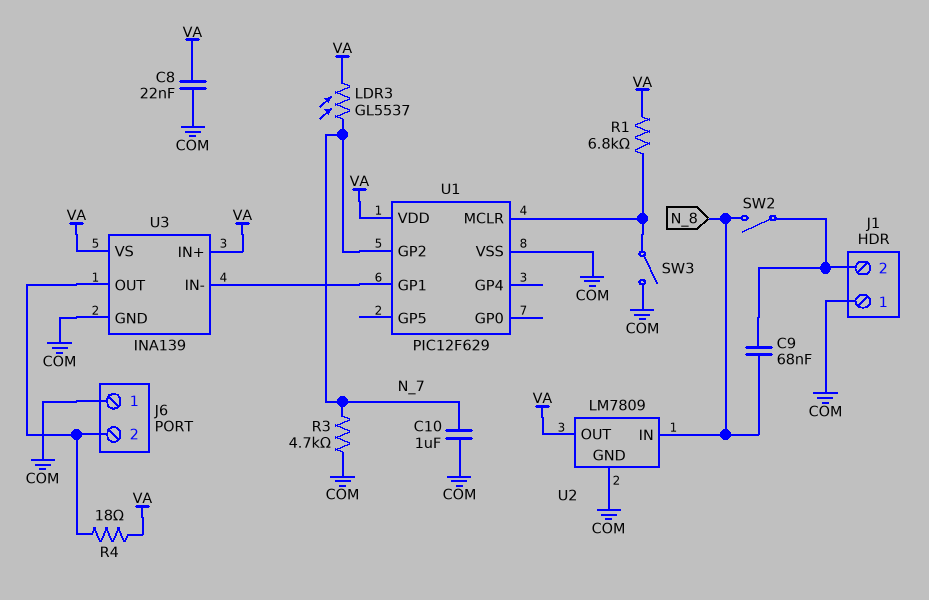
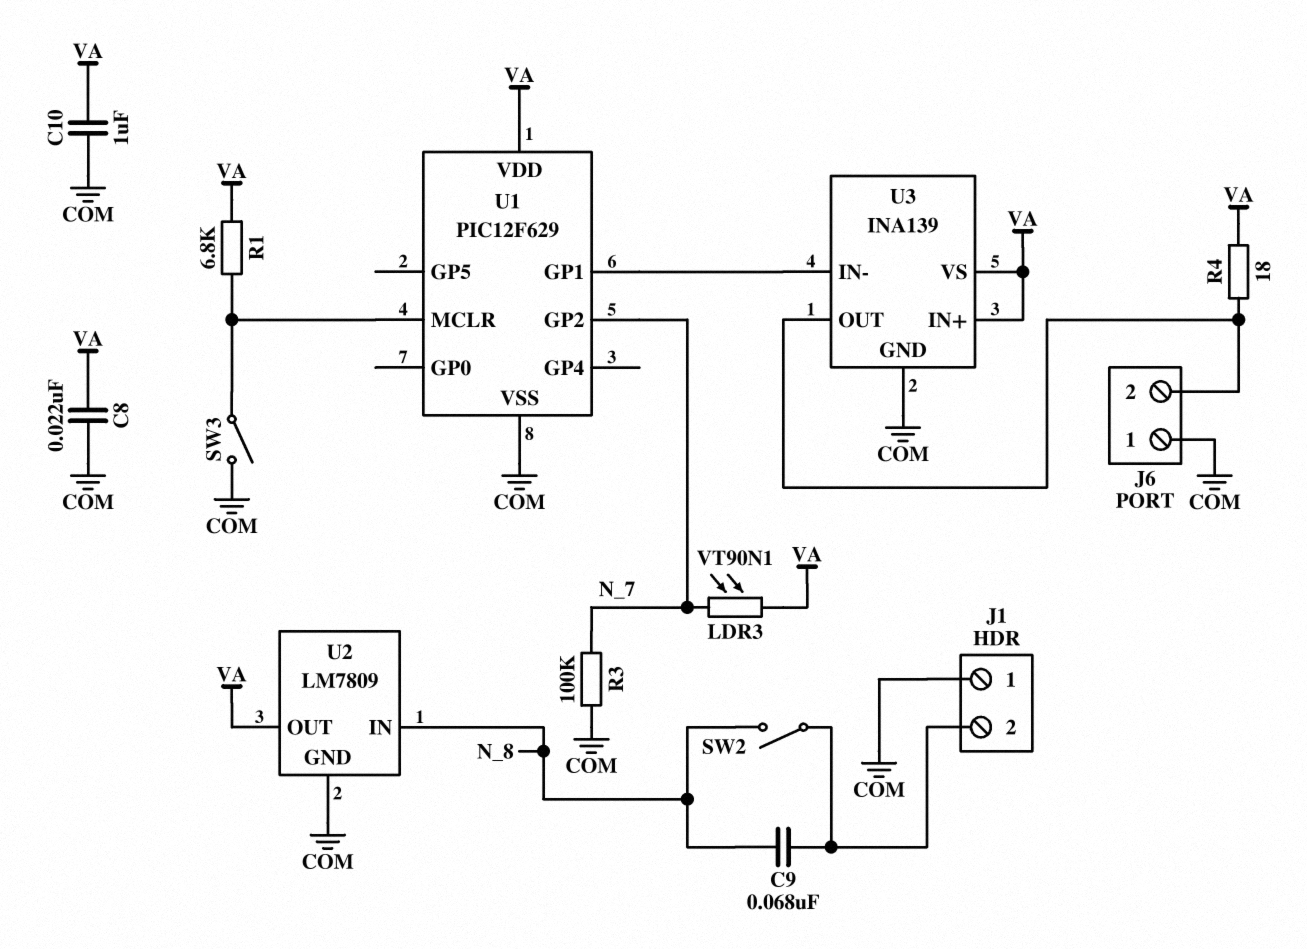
C10: 1uF (COM, N_7) -> 1uF (COM, VA)
LDR3: GL5537 (N_7, VA) -> VT90N1 (N_7, VA)
R3: 4.7k (COM, N_7) -> 100k (COM, N_7)

